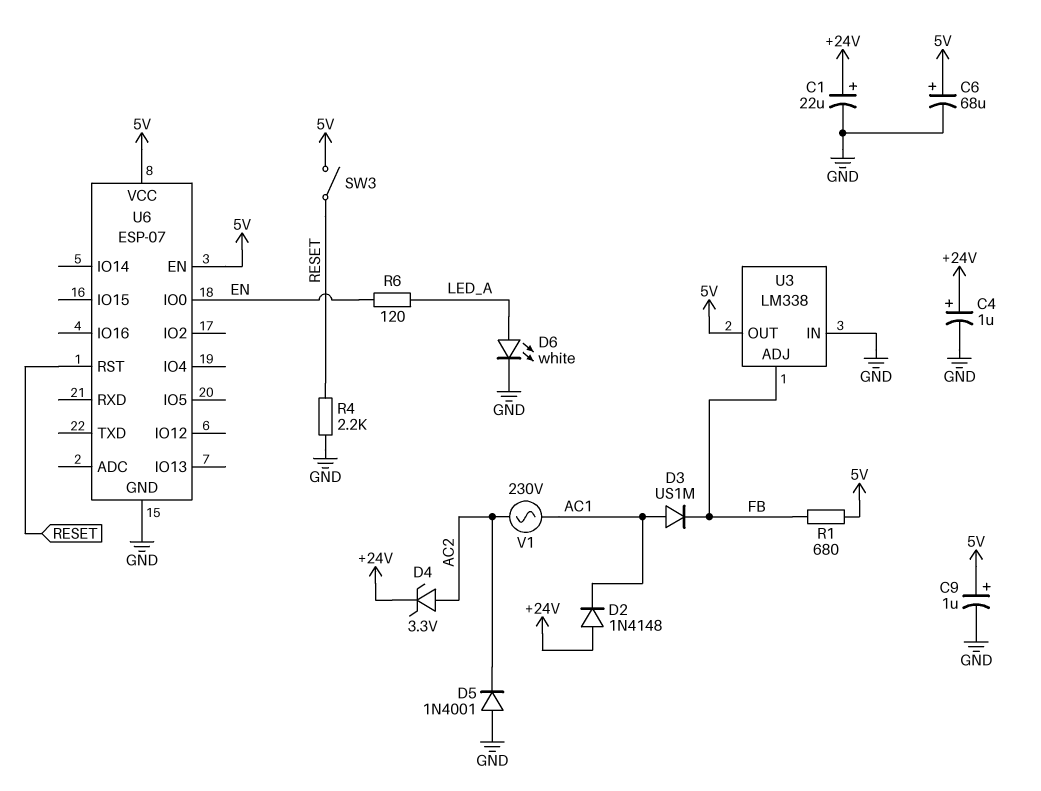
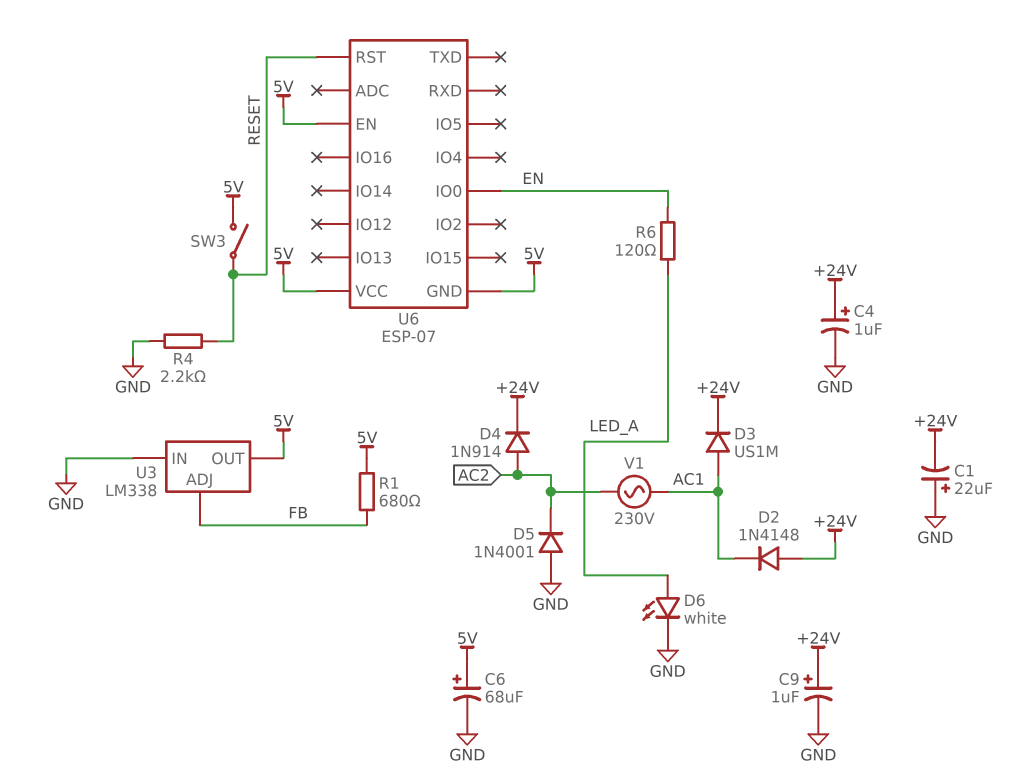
C1: 22uF (plus +24V, minus GND) -> 22uF (plus GND, minus +24V)
C9: 1uF (plus 5V, minus GND) -> 1uF (plus +24V, minus GND)
D3: diode US1M (A AC1, K FB) -> diode US1M (A AC1, K +24V)
D4: zener 3.3V (A AC2, K +24V) -> diode 1N914 (A AC2, K +24V)
U6 pin GND: GND -> 5V

